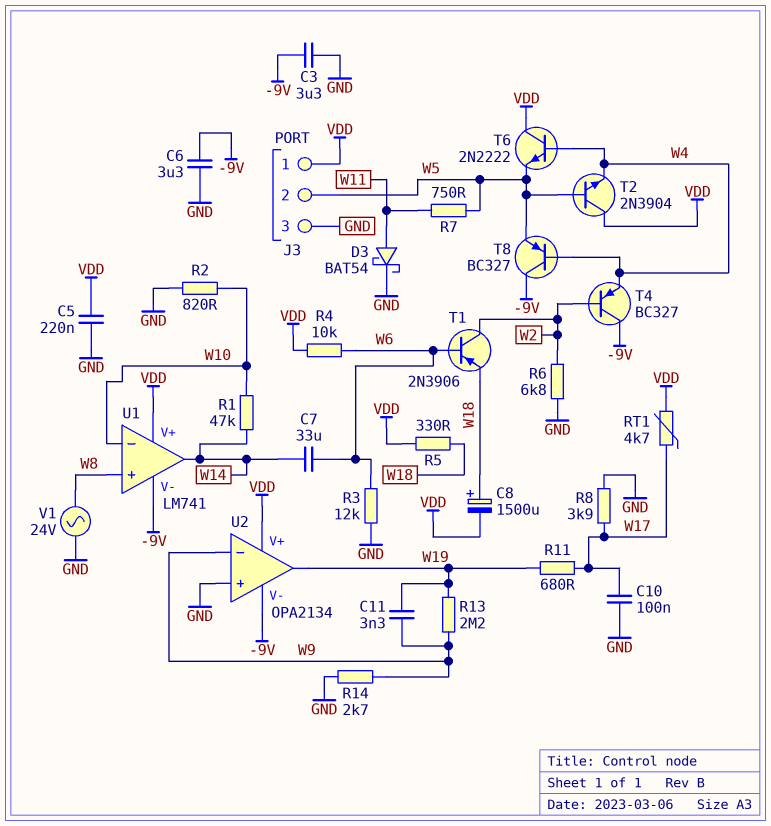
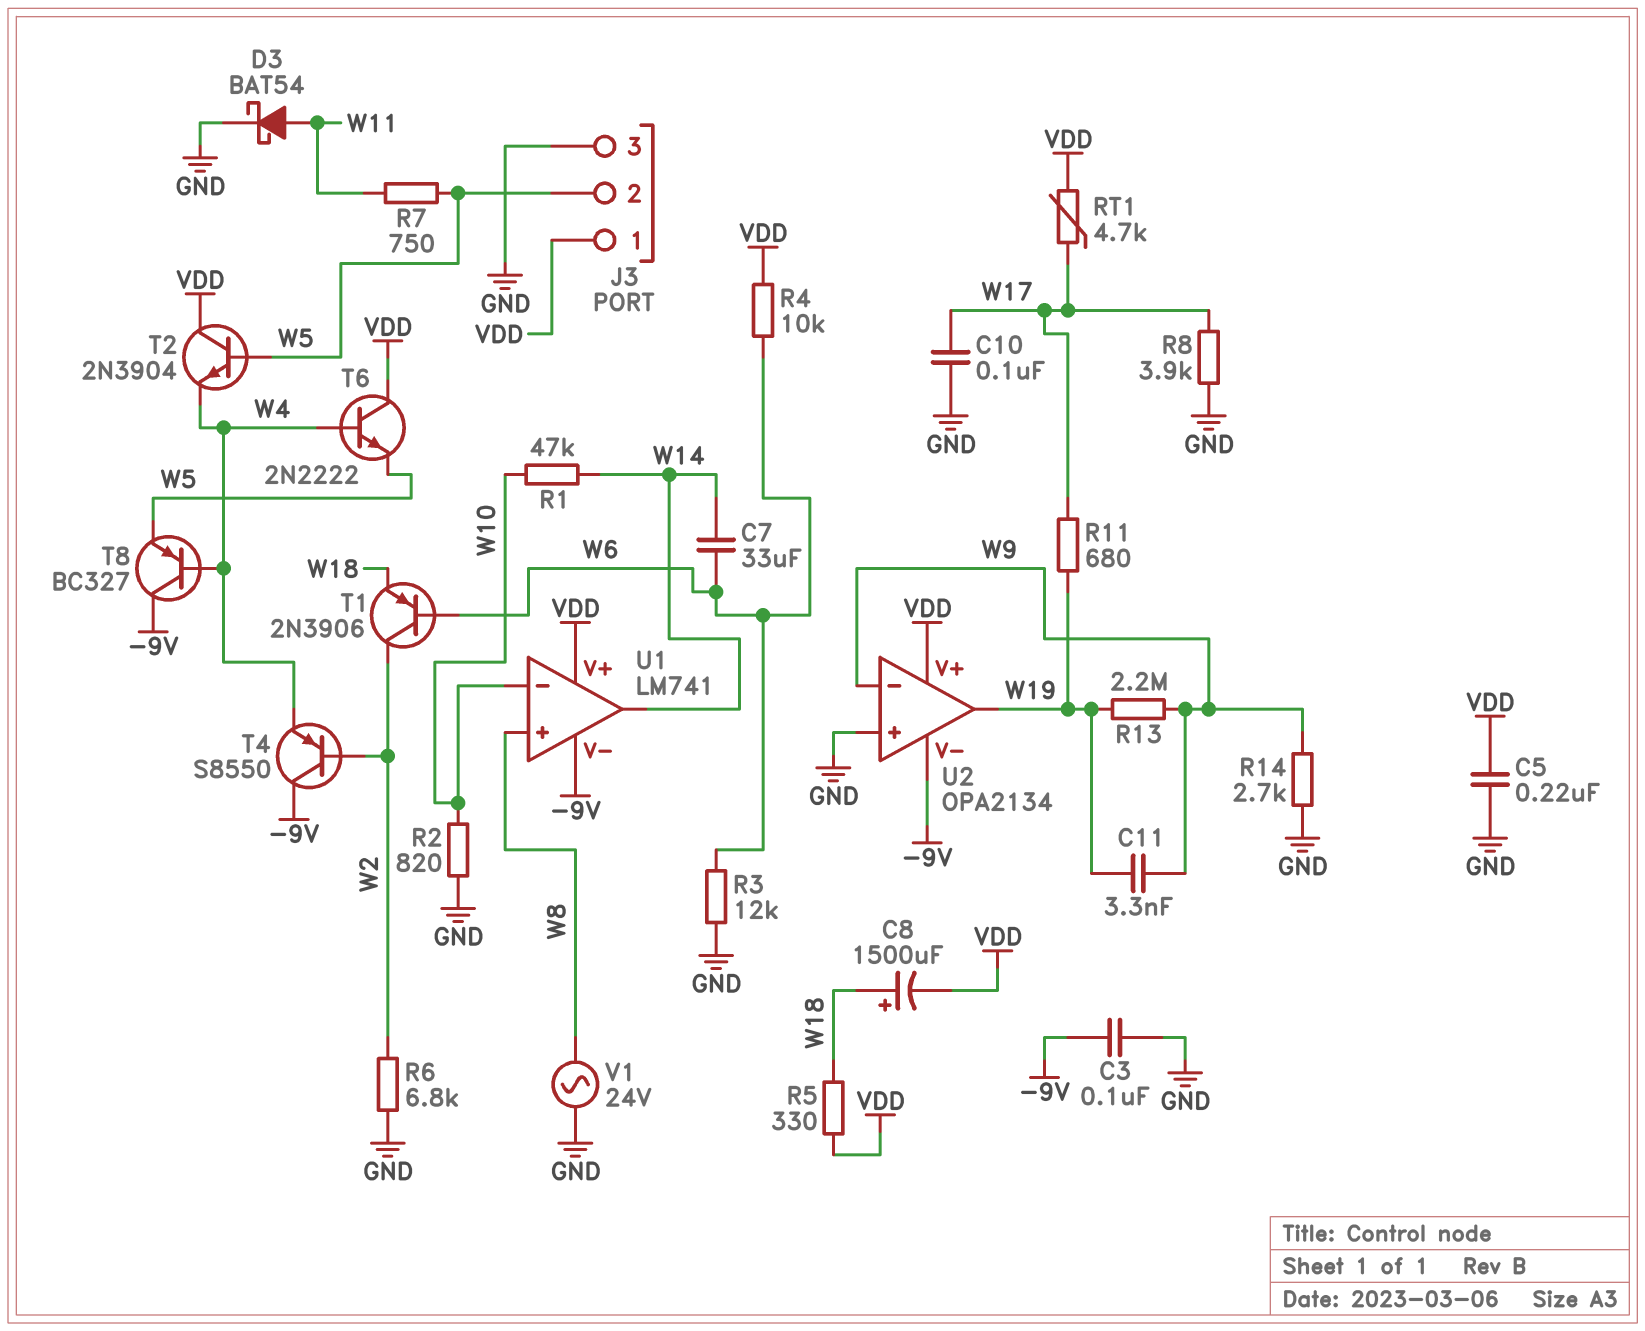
C3: 3.3uF (-9V, GND) -> 100nF (-9V, GND)
C6: 3.3uF (-9V, GND) -> none
T4: PNP BC327 (B W2, C -9V, E W4) -> PNP S8550 (B W2, C -9V, E W4)

